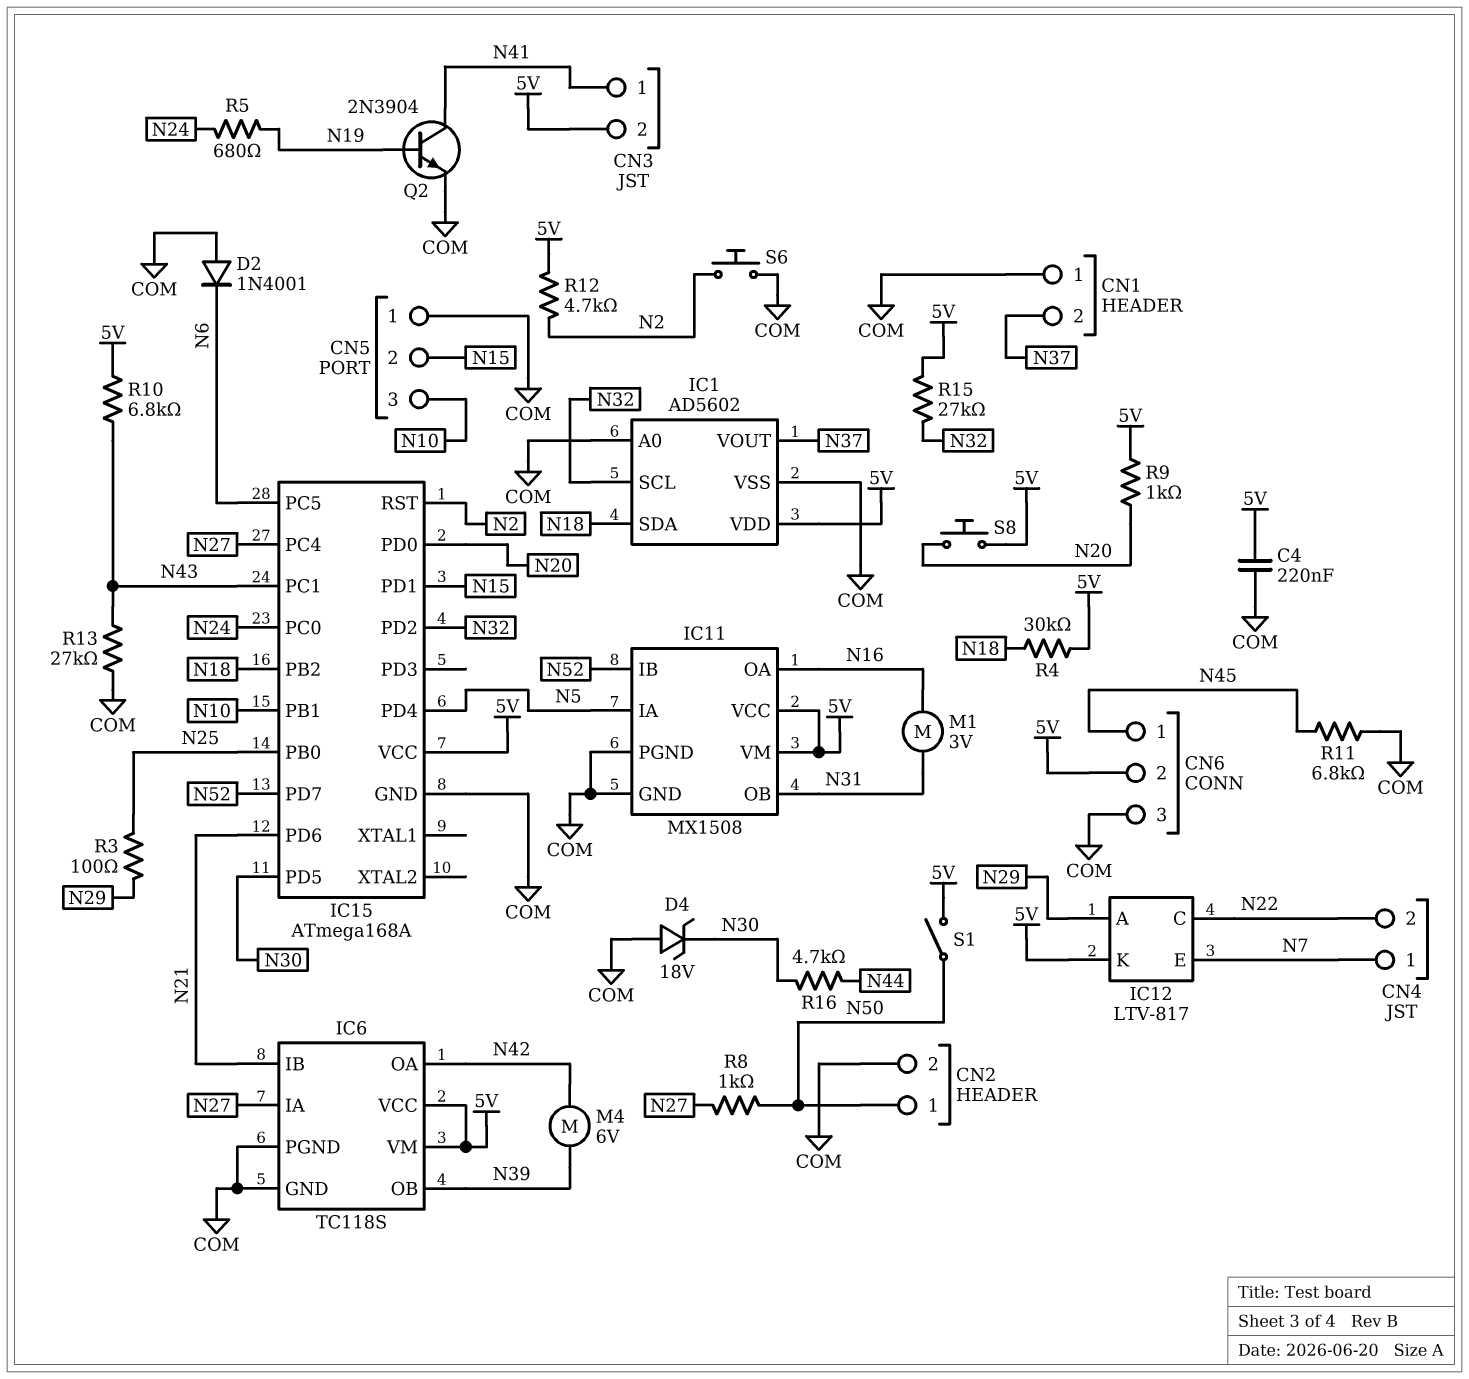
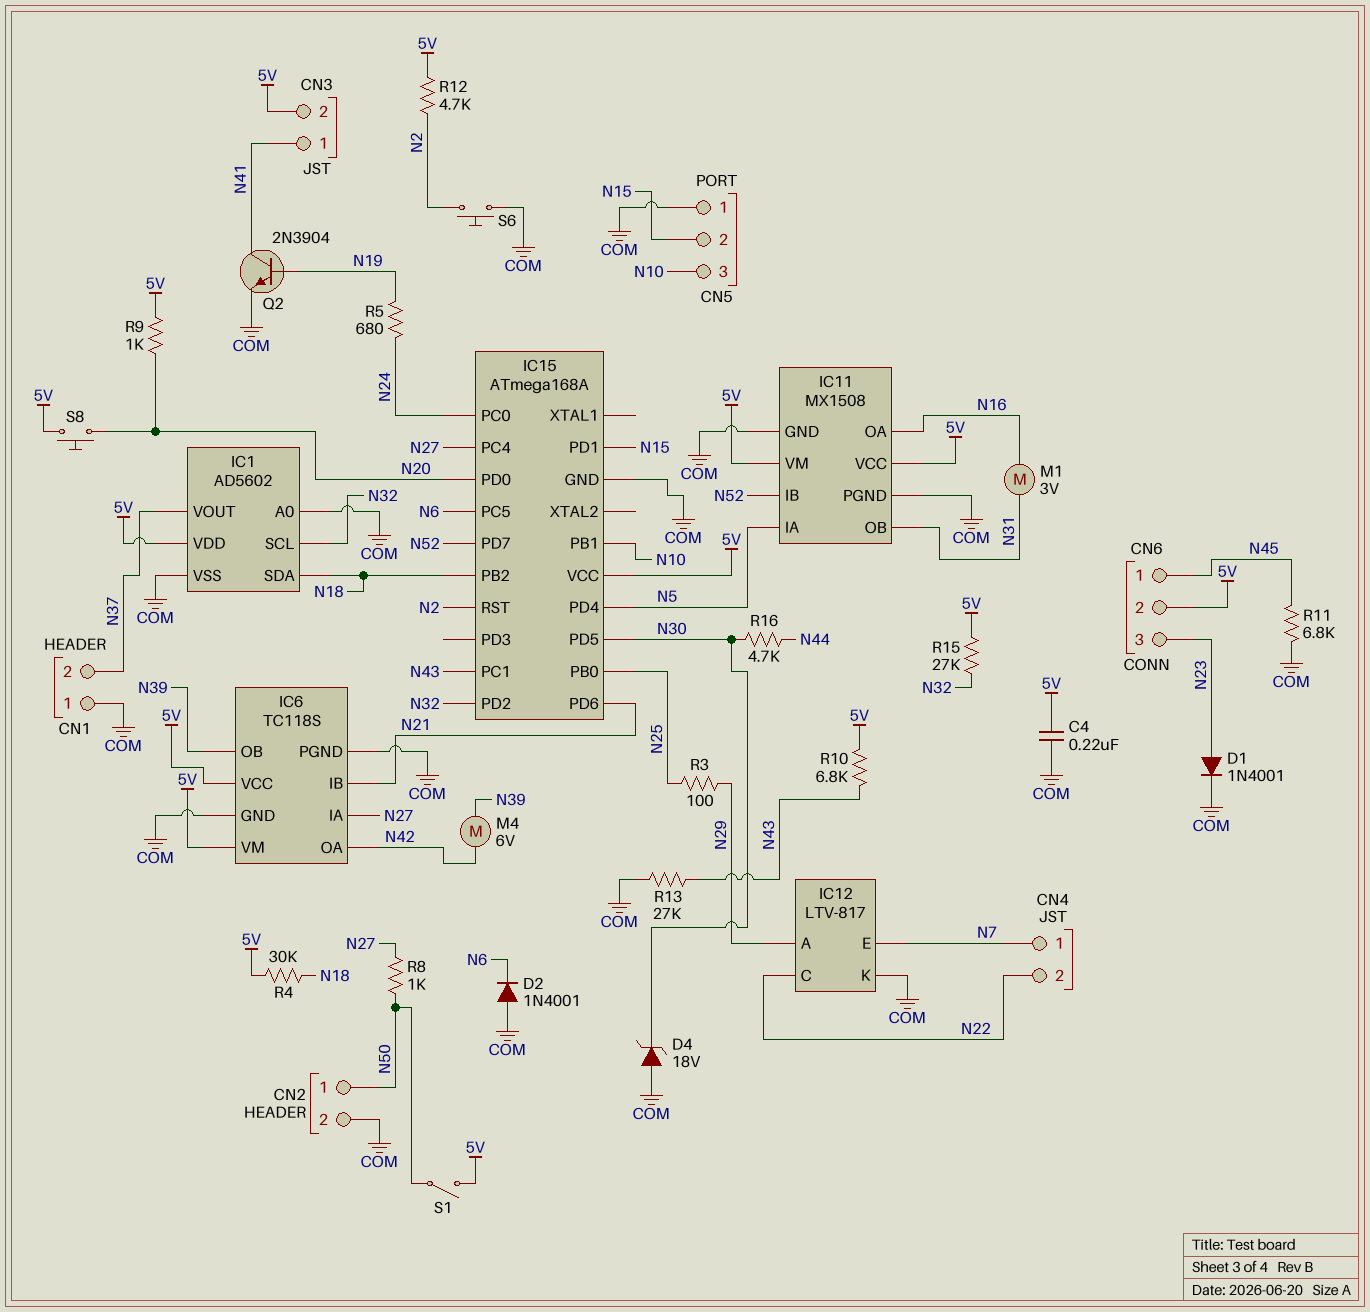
CN6 pin 3: COM -> N23
D1: none -> diode 1N4001 (A N23, K COM)
IC12 pin K: 5V -> COM

